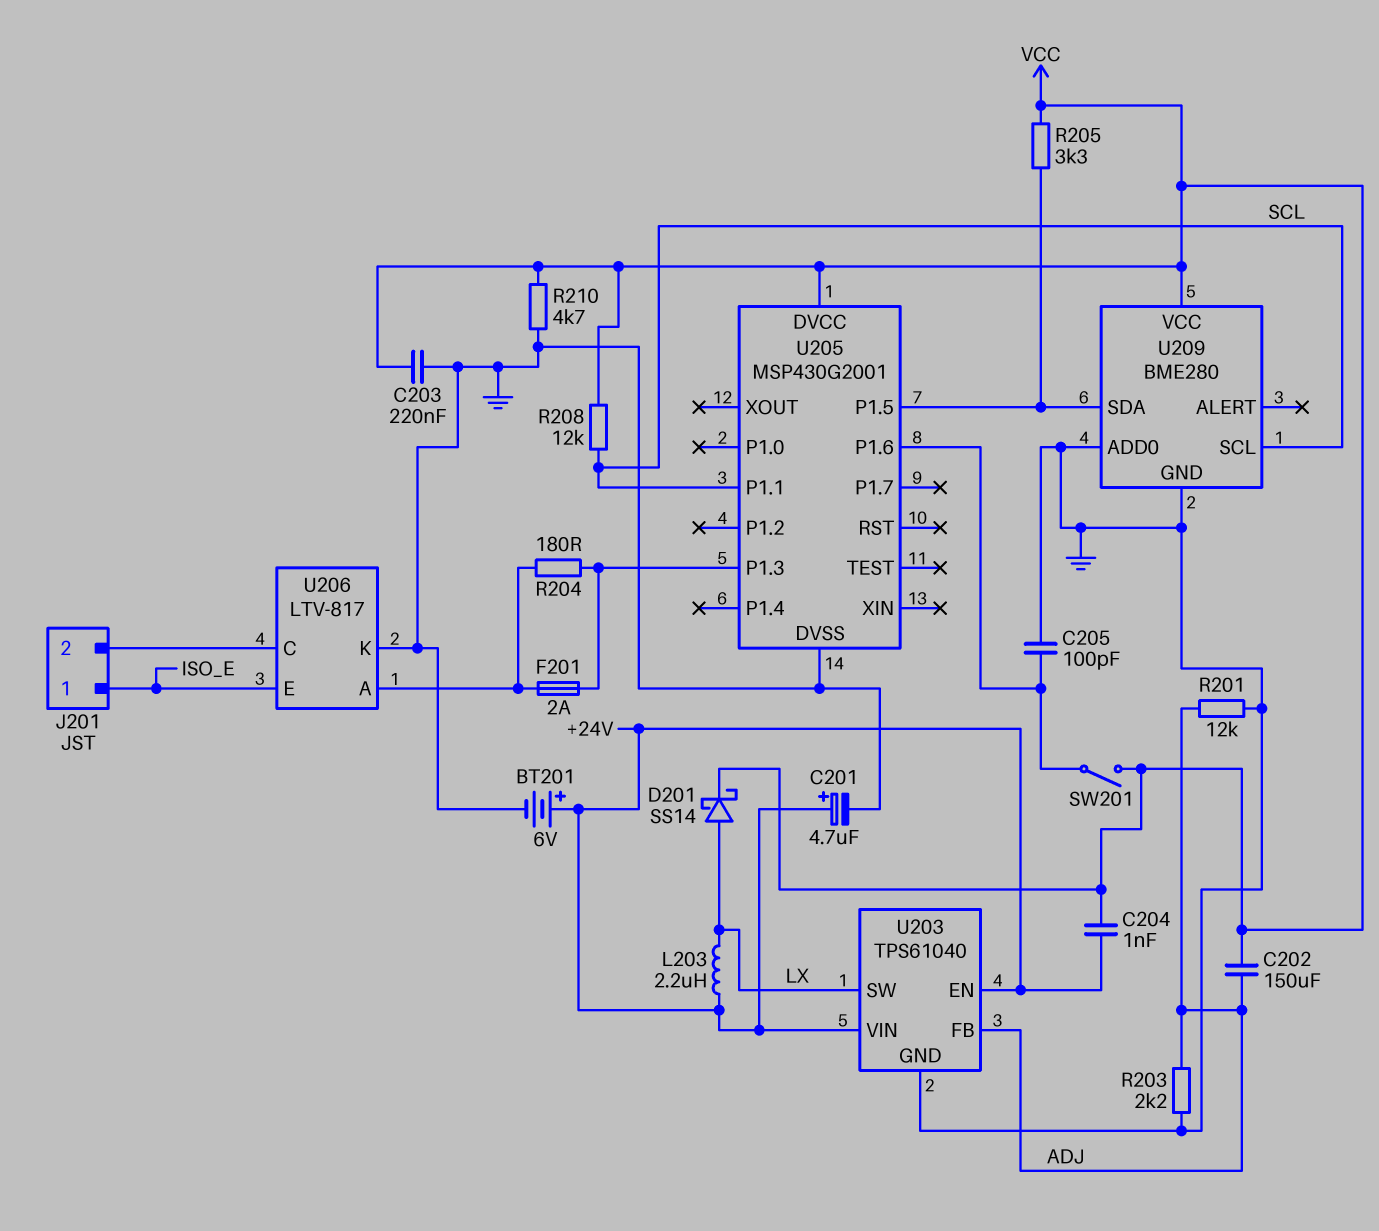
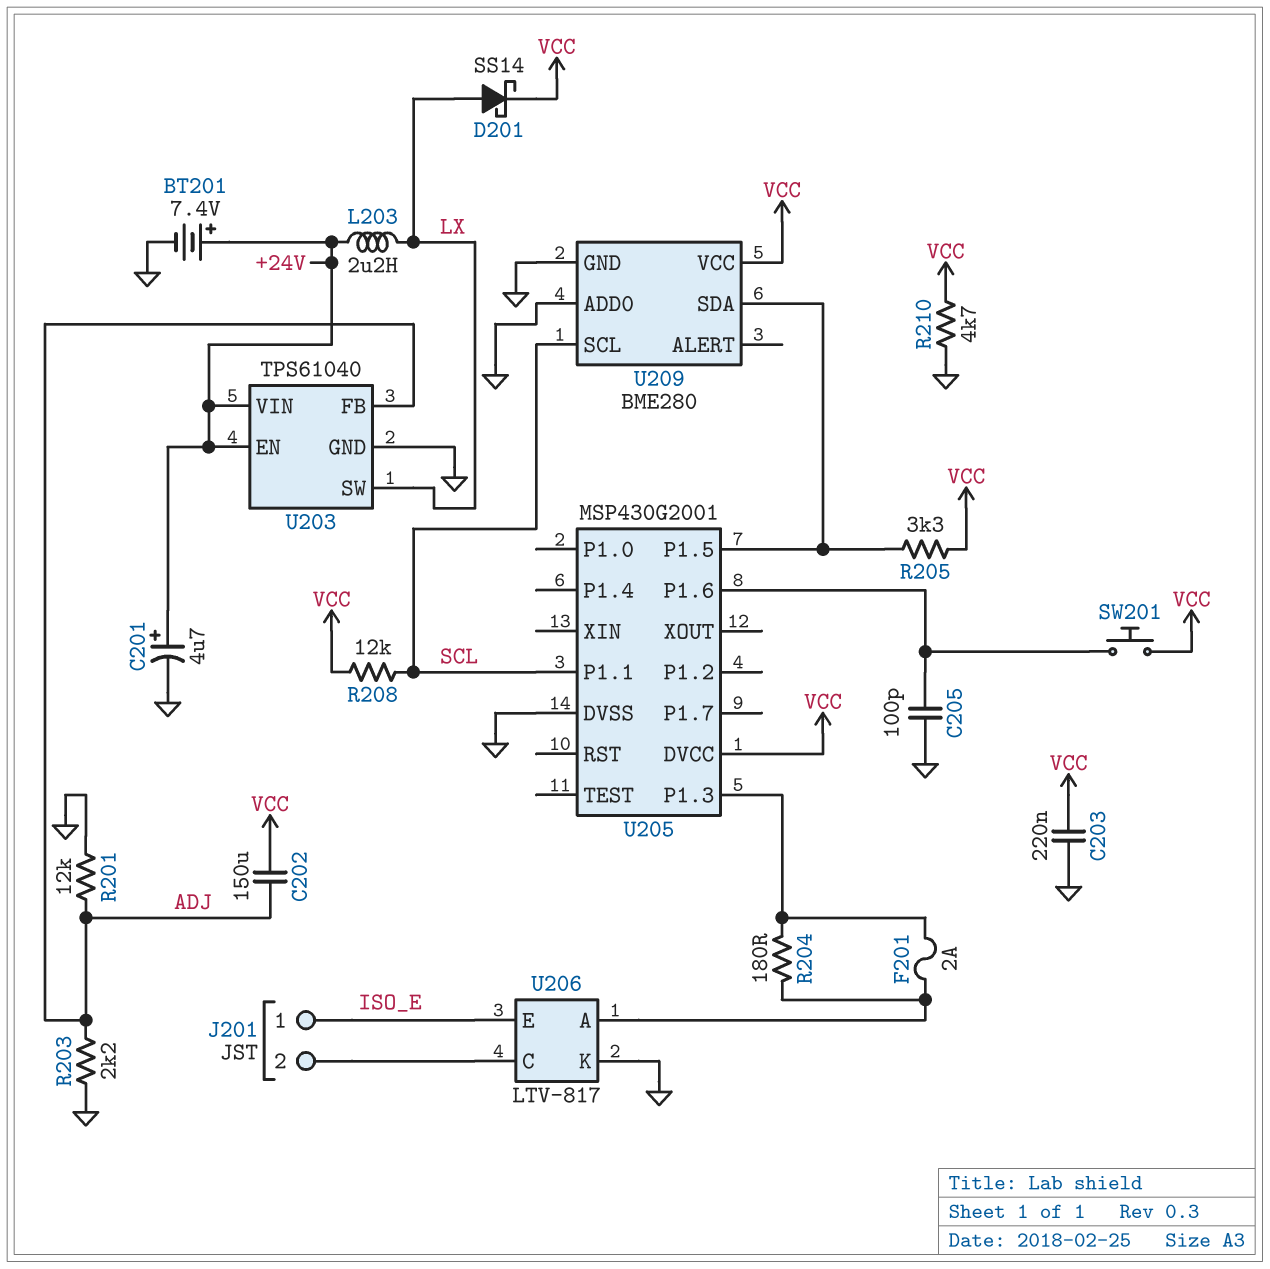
BT201: 6V (plus +24V, minus GND) -> 7.4V (plus +24V, minus GND)
C204: 1nF (+24V, VCC) -> none
SW201: switch (U205/P1.6, VCC) -> button (U205/P1.6, VCC)

